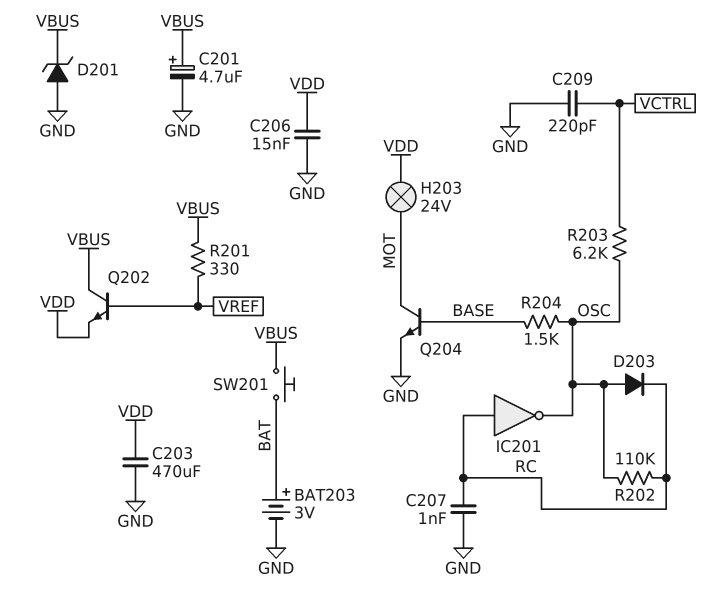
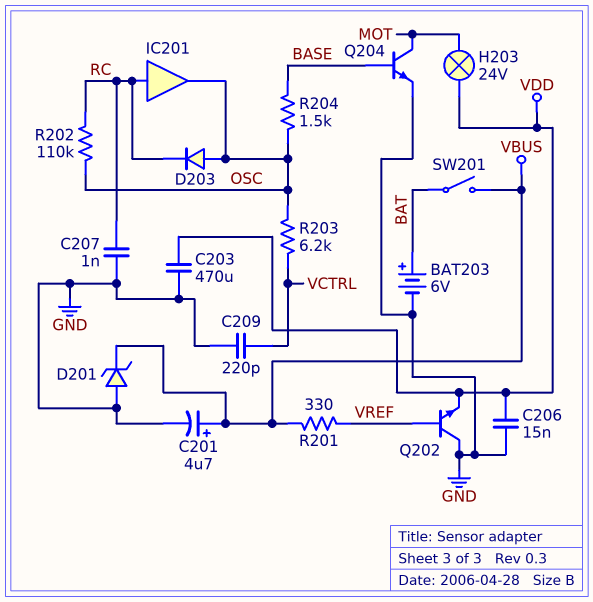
BAT203: 3V (plus BAT, minus GND) -> 6V (plus BAT, minus GND)
IC201: NOT (in RC, out OSC) -> buffer (in RC, out OSC)
Q202: NPN (B VREF, C VBUS, E VDD) -> NPN (B VREF, C GND, E VDD)
SW201: button (BAT, VBUS) -> switch (BAT, VBUS)

